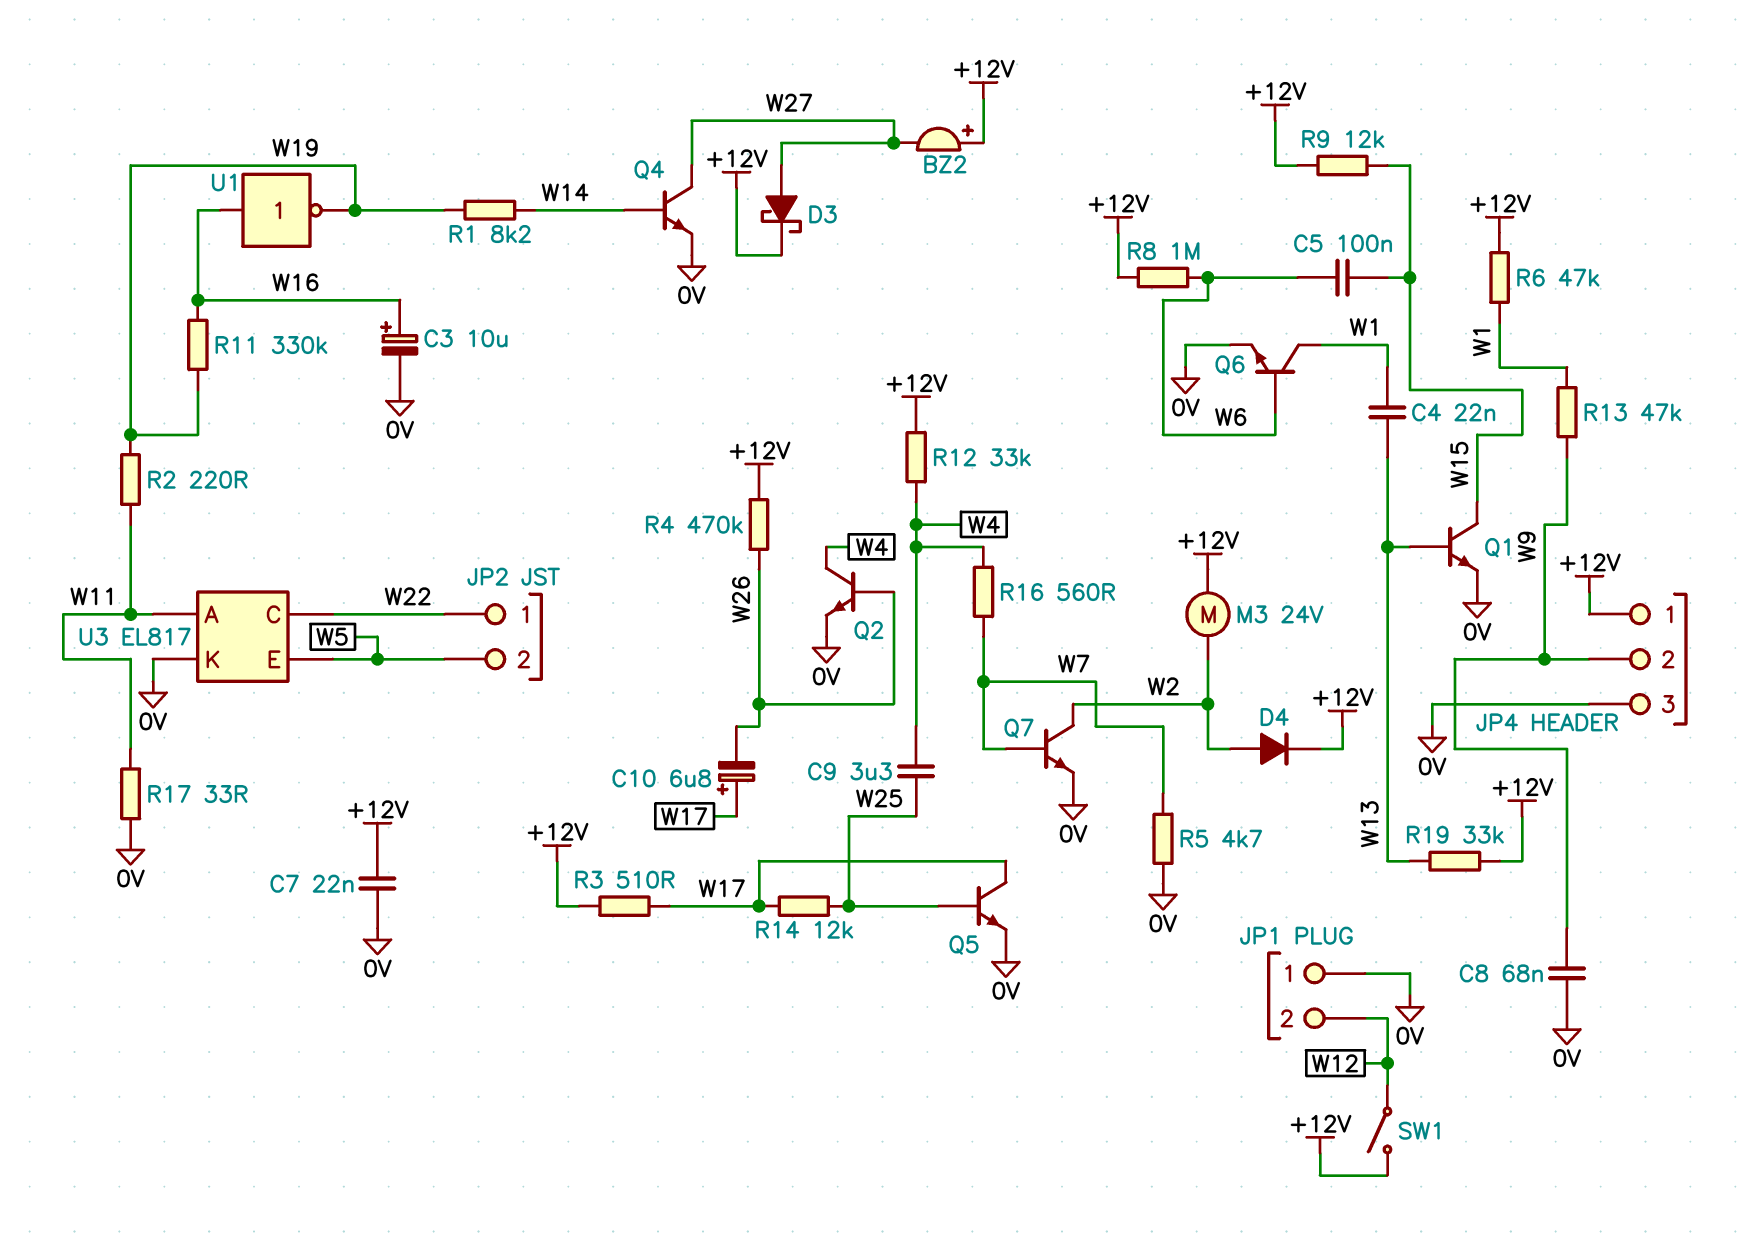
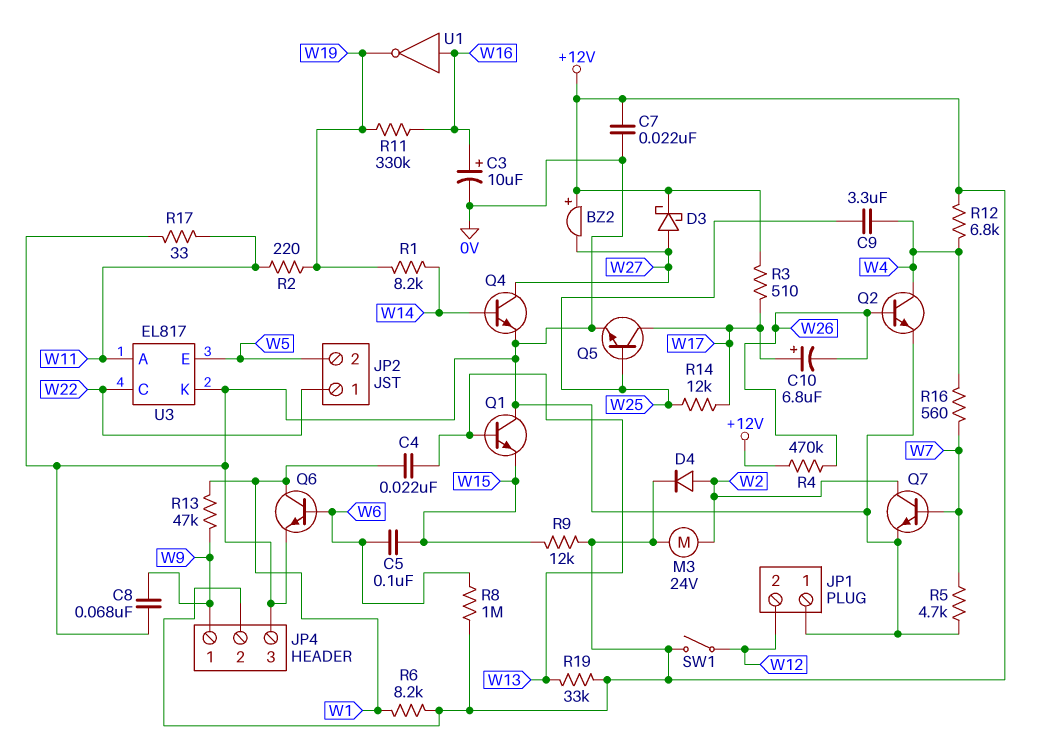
JP4 pin 1: +12V -> W9
JP4 pin 2: W9 -> +12V
Q1: NPN (B W13, C W15, E 0V) -> NPN (B W13, C 0V, E W15)
R6: 47k (+12V, W1) -> 8.2k (+12V, W1)
R12: 33k (+12V, W4) -> 6.8k (+12V, W4)

